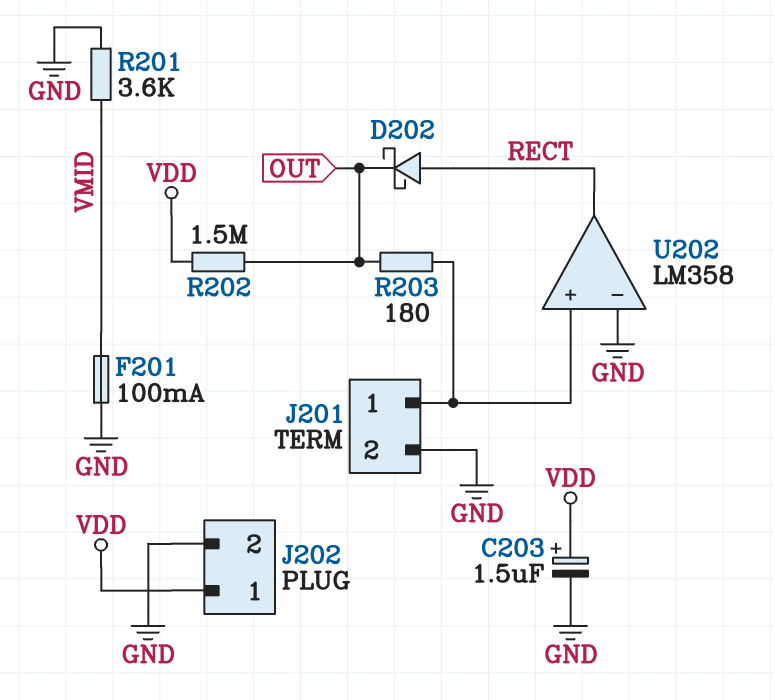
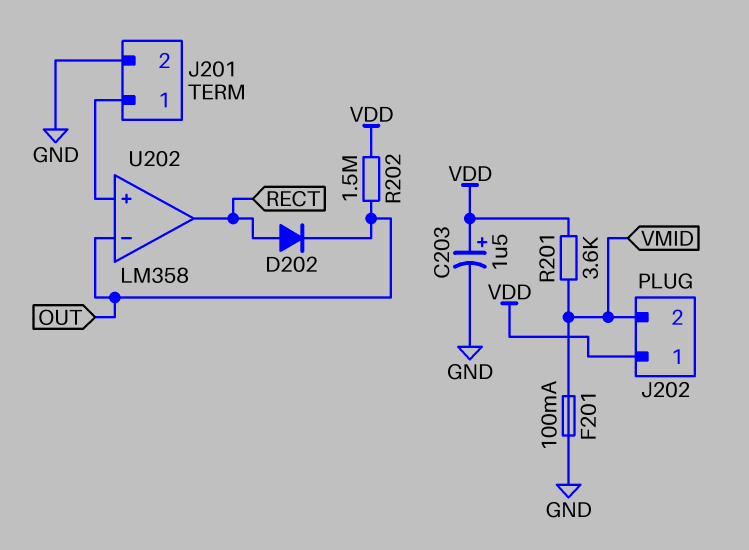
D202: schottky (A RECT, K OUT) -> diode (A RECT, K OUT)
J202 pin 2: GND -> VMID
R201: 3.6k (GND, VMID) -> 3.6k (VDD, VMID)
R203: 180 (J201/1, OUT) -> none
U202 pin in-: GND -> OUT

